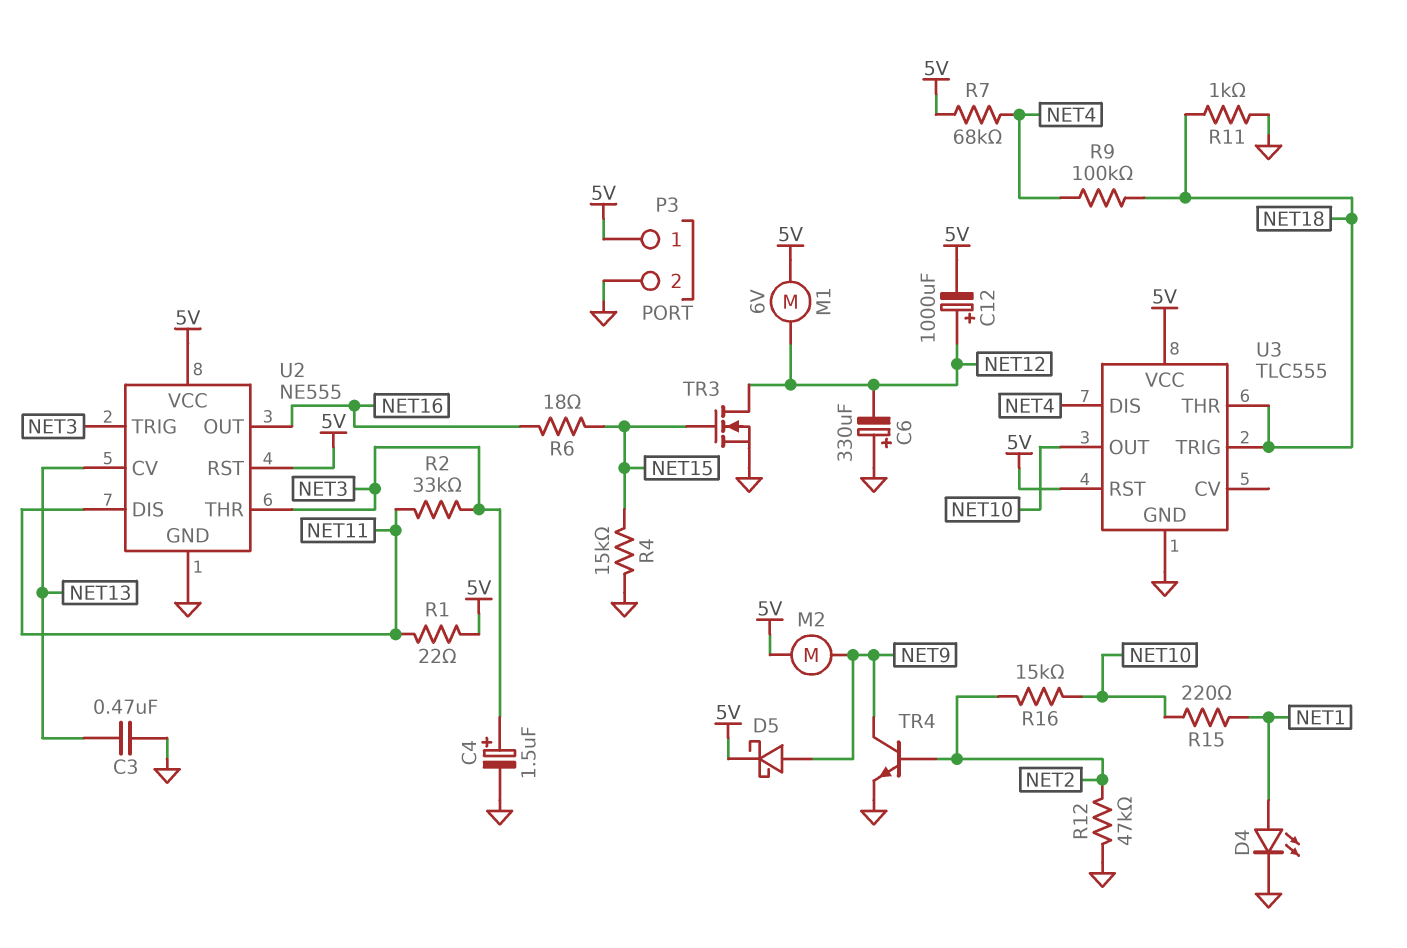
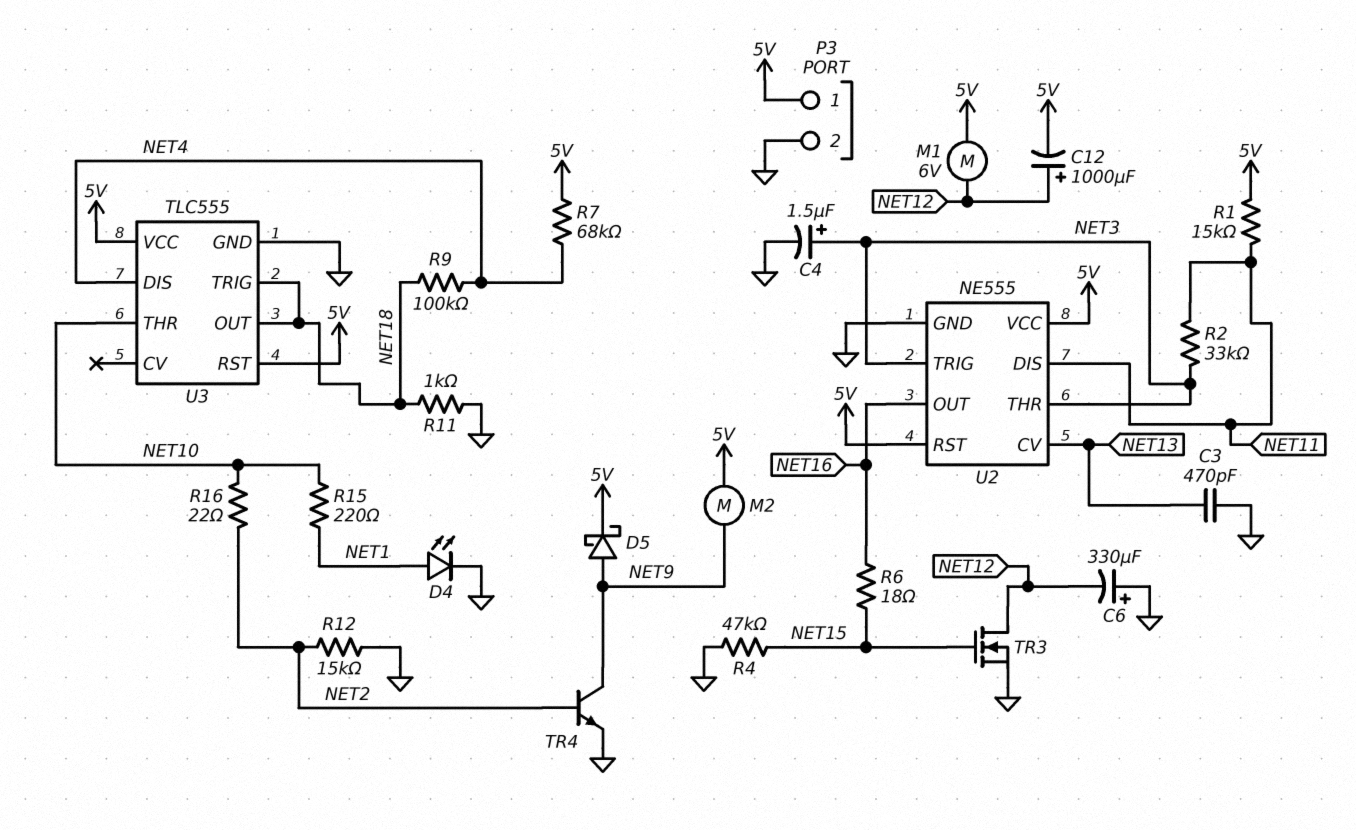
C3: 470nF (GND, NET13) -> 470pF (GND, NET13)
R1: 22 (5V, NET11) -> 15k (5V, NET11)
R4: 15k (GND, NET15) -> 47k (GND, NET15)
R12: 47k (GND, NET2) -> 15k (GND, NET2)
R16: 15k (NET2, NET10) -> 22 (NET2, NET10)
U3 pin OUT: NET10 -> NET18
U3 pin THR: NET18 -> NET10

